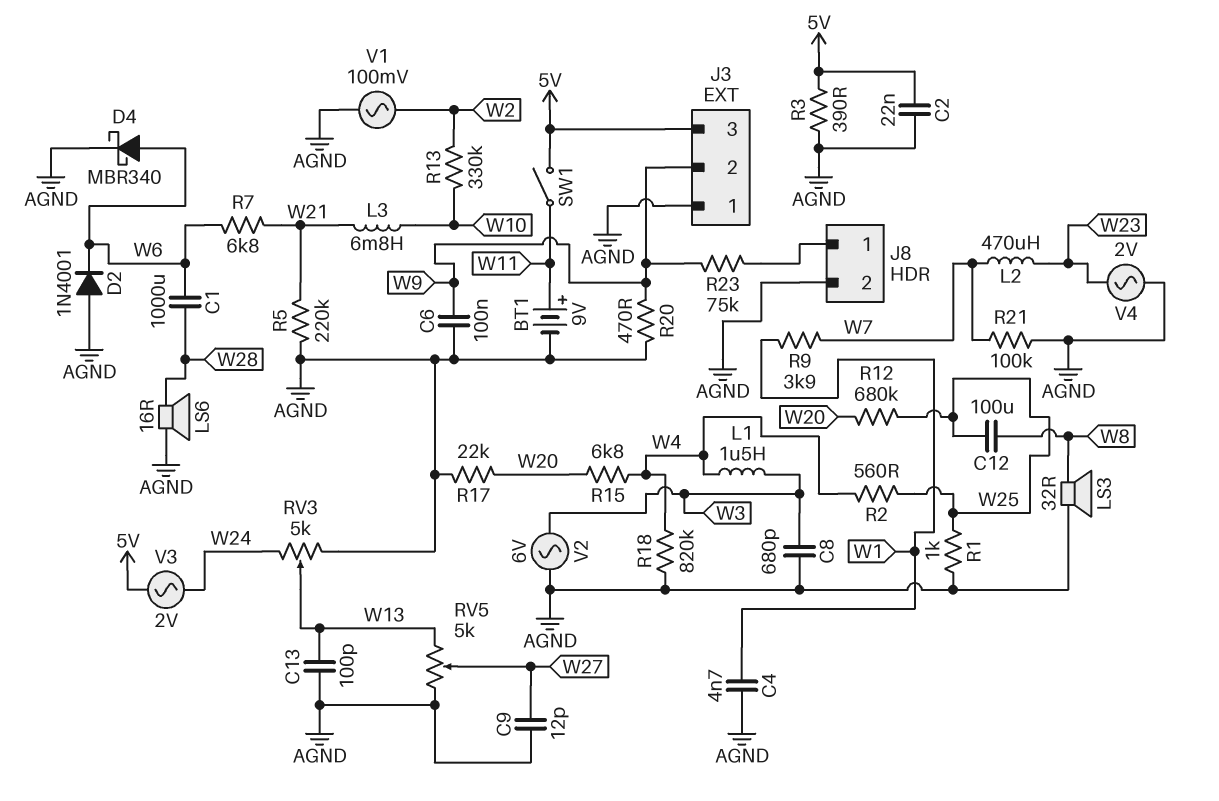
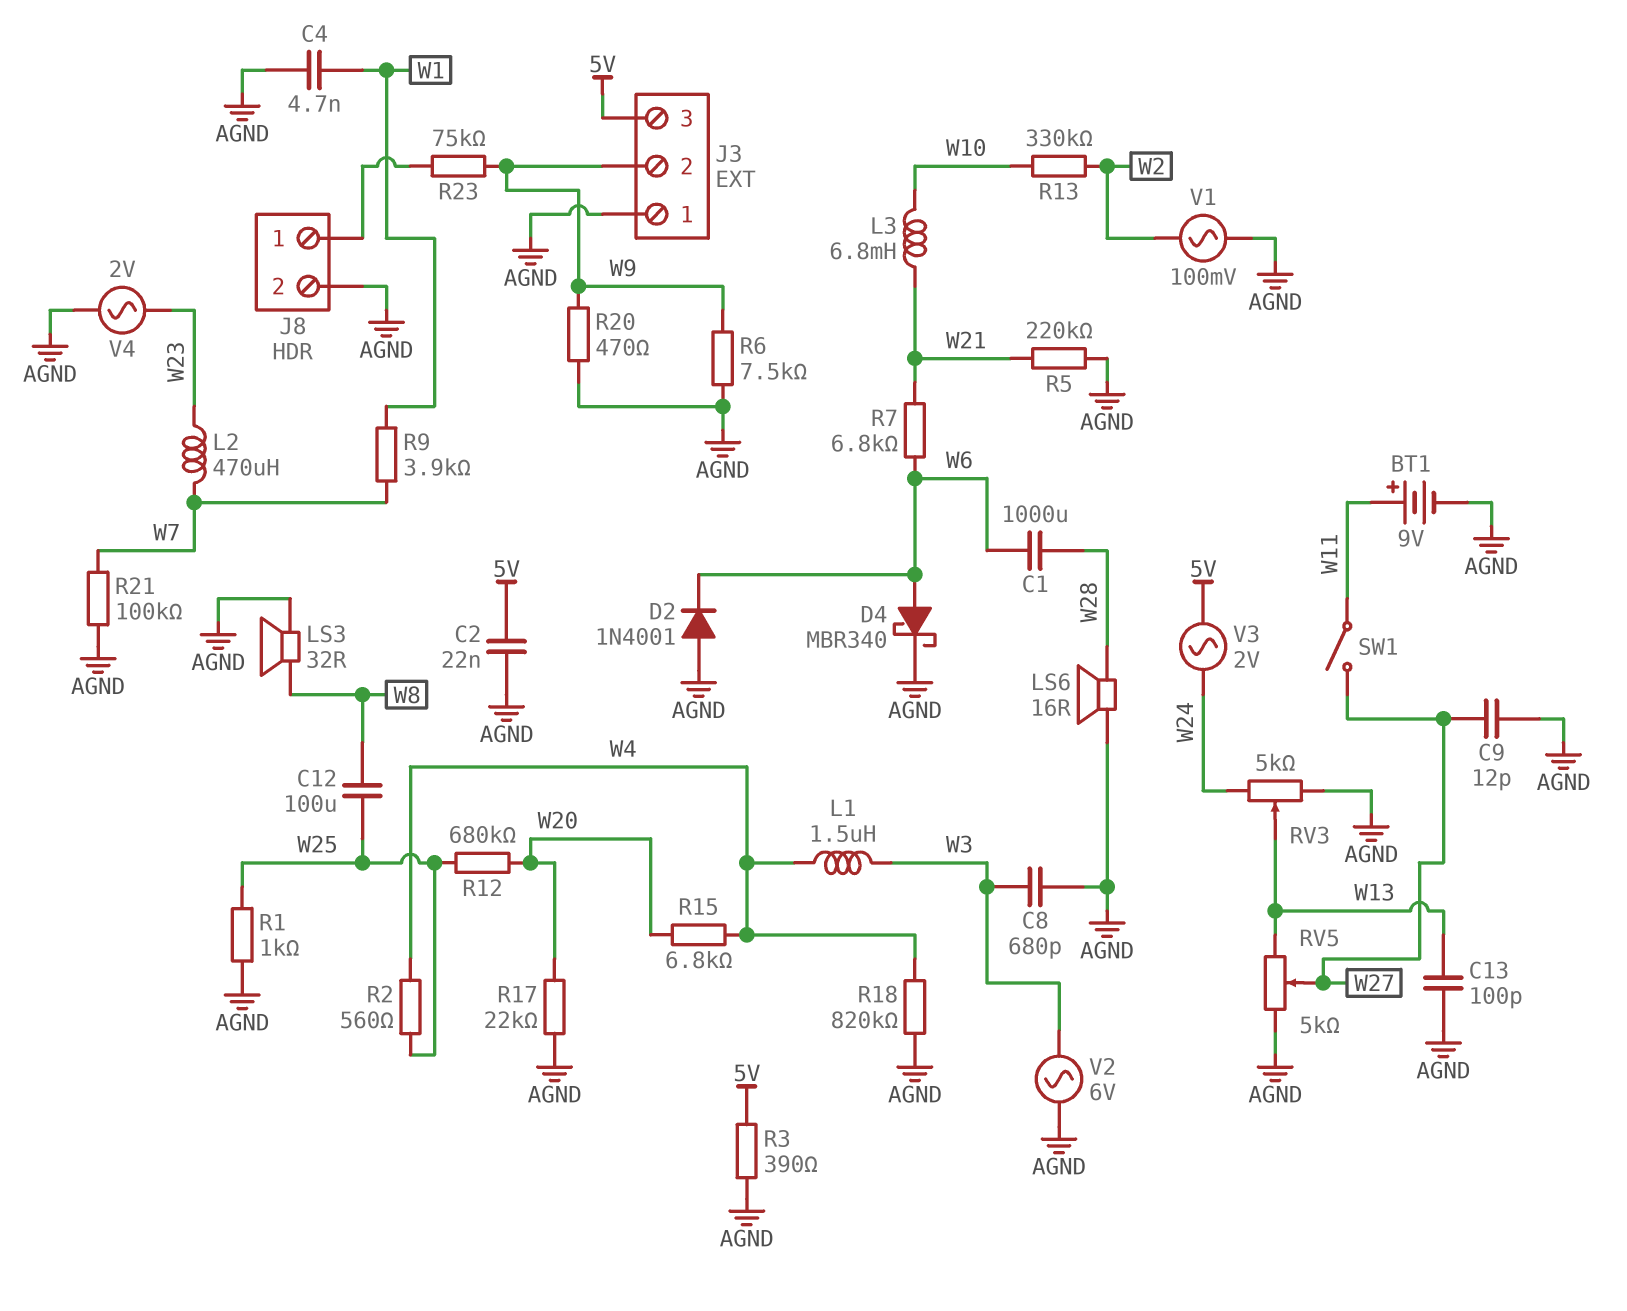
C6: 100nF (AGND, W9) -> none
R6: none -> 7.5k (AGND, W9)
SW1: switch (5V, W11) -> switch (W11, W27)

